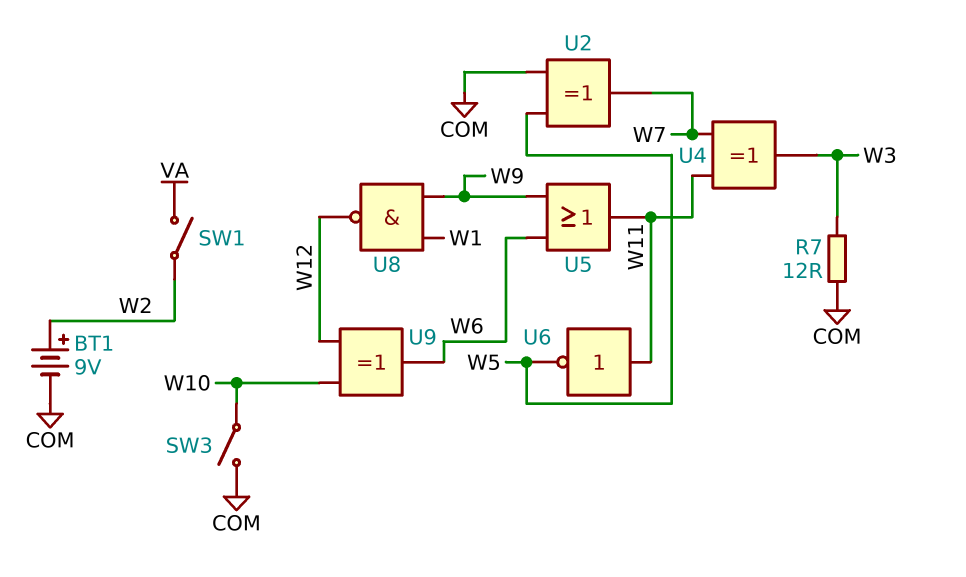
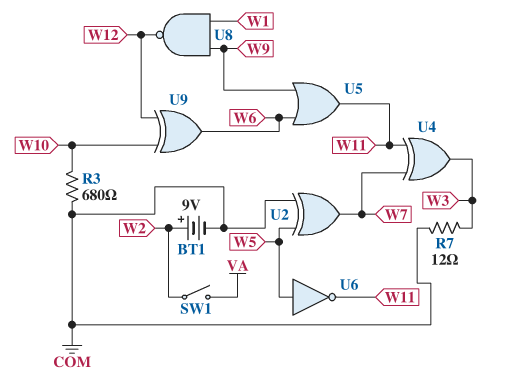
R3: none -> 680 (COM, W10)
SW3: switch (COM, W10) -> none
U6: NOT (in W11, out W5) -> NOT (in W5, out W11)

